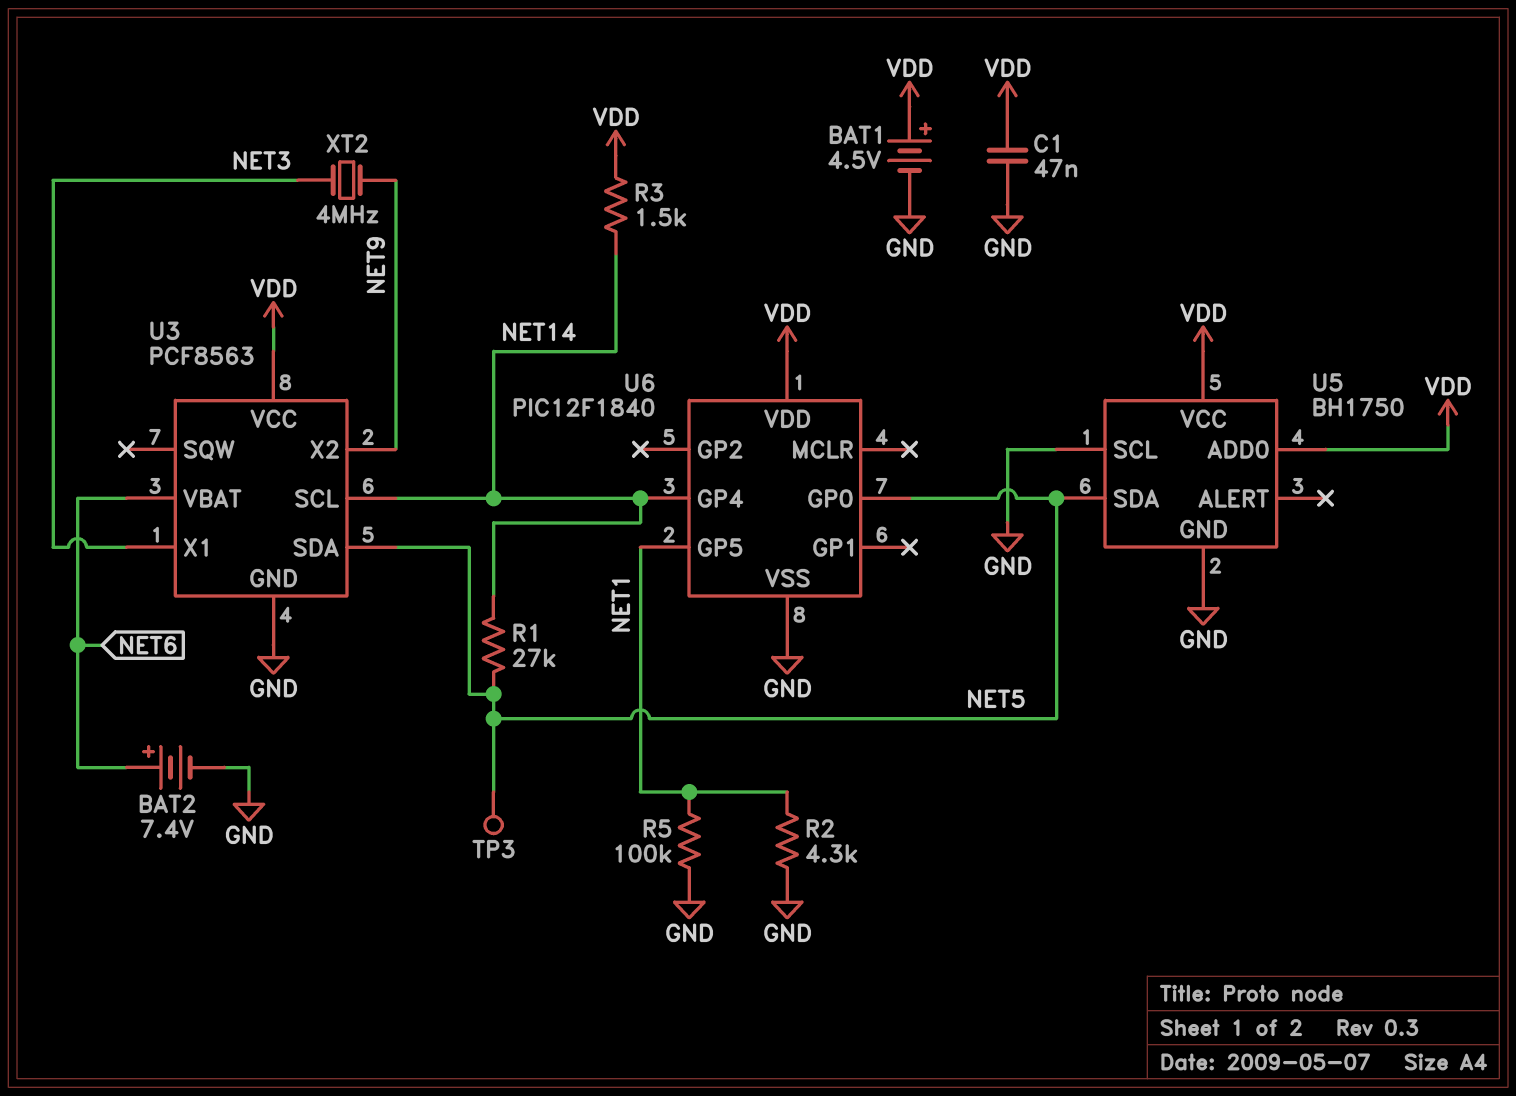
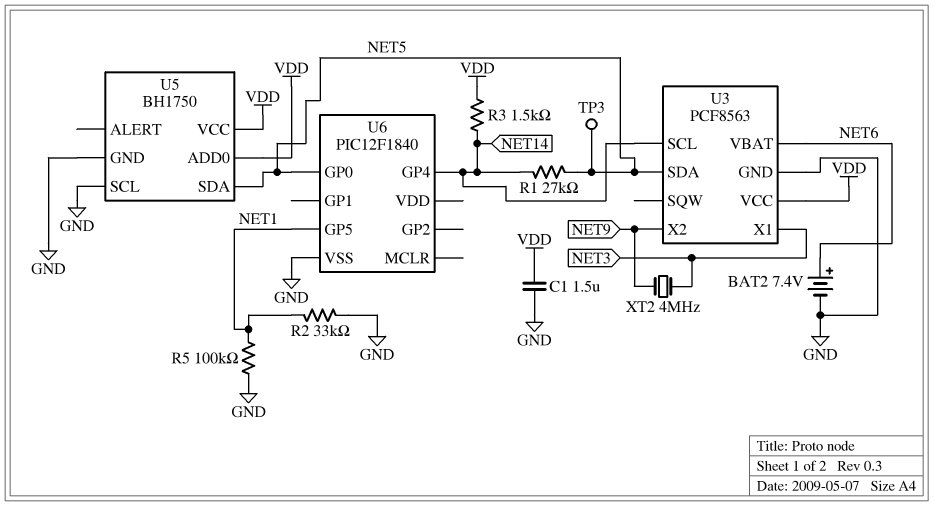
BAT1: 4.5V (plus VDD, minus GND) -> none
C1: 47nF (GND, VDD) -> 1.5uF (GND, VDD)
R2: 4.3k (GND, NET1) -> 33k (GND, NET1)
U6 pin VDD: VDD -> none

